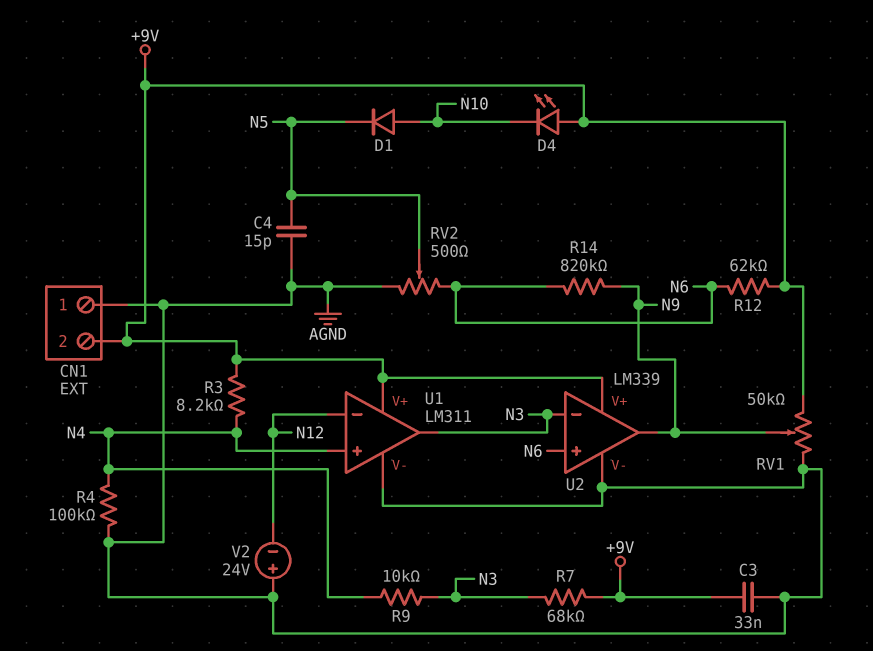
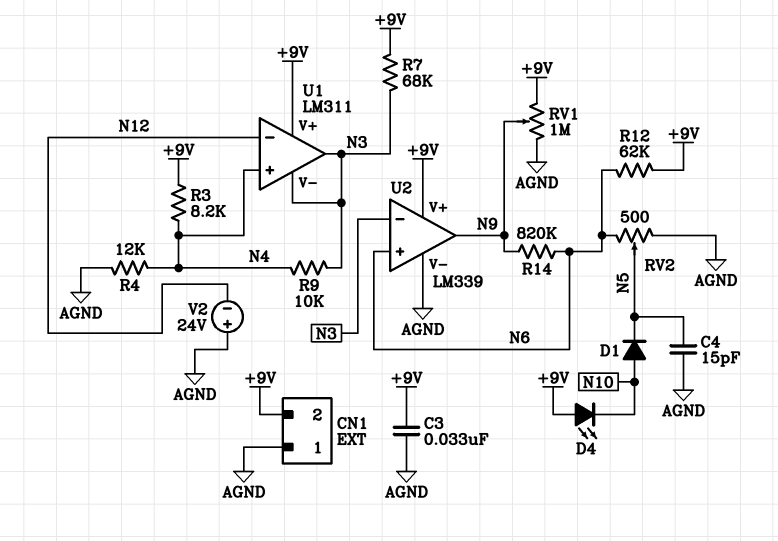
R4: 100k (AGND, N4) -> 12k (AGND, N4)
RV1: 50k (+9V, AGND, wiper N9) -> 1M (+9V, AGND, wiper N9)
U1 pin V-: AGND -> N3

